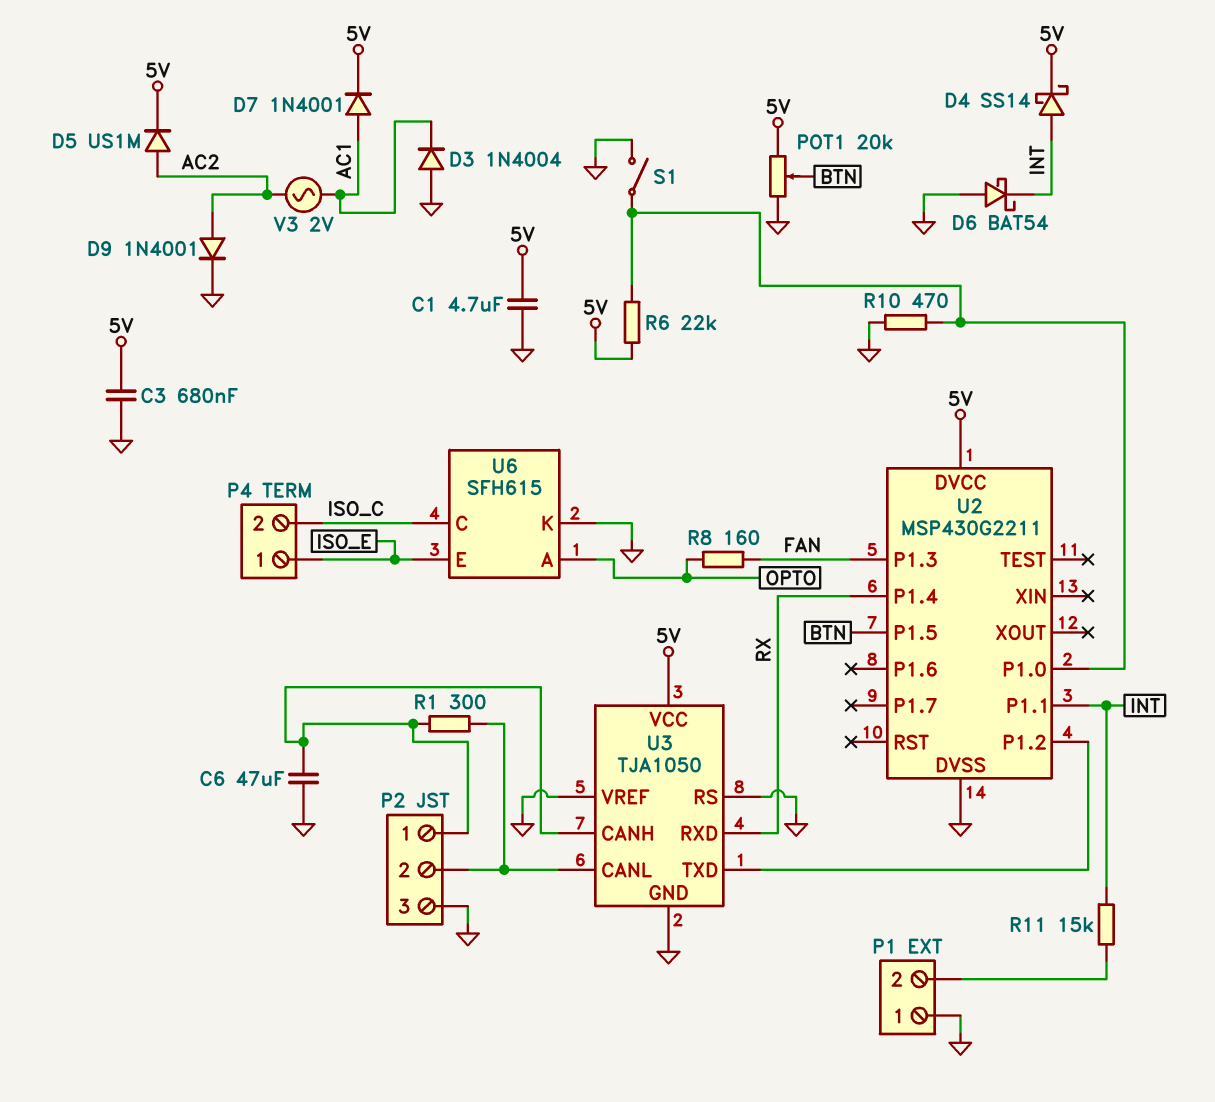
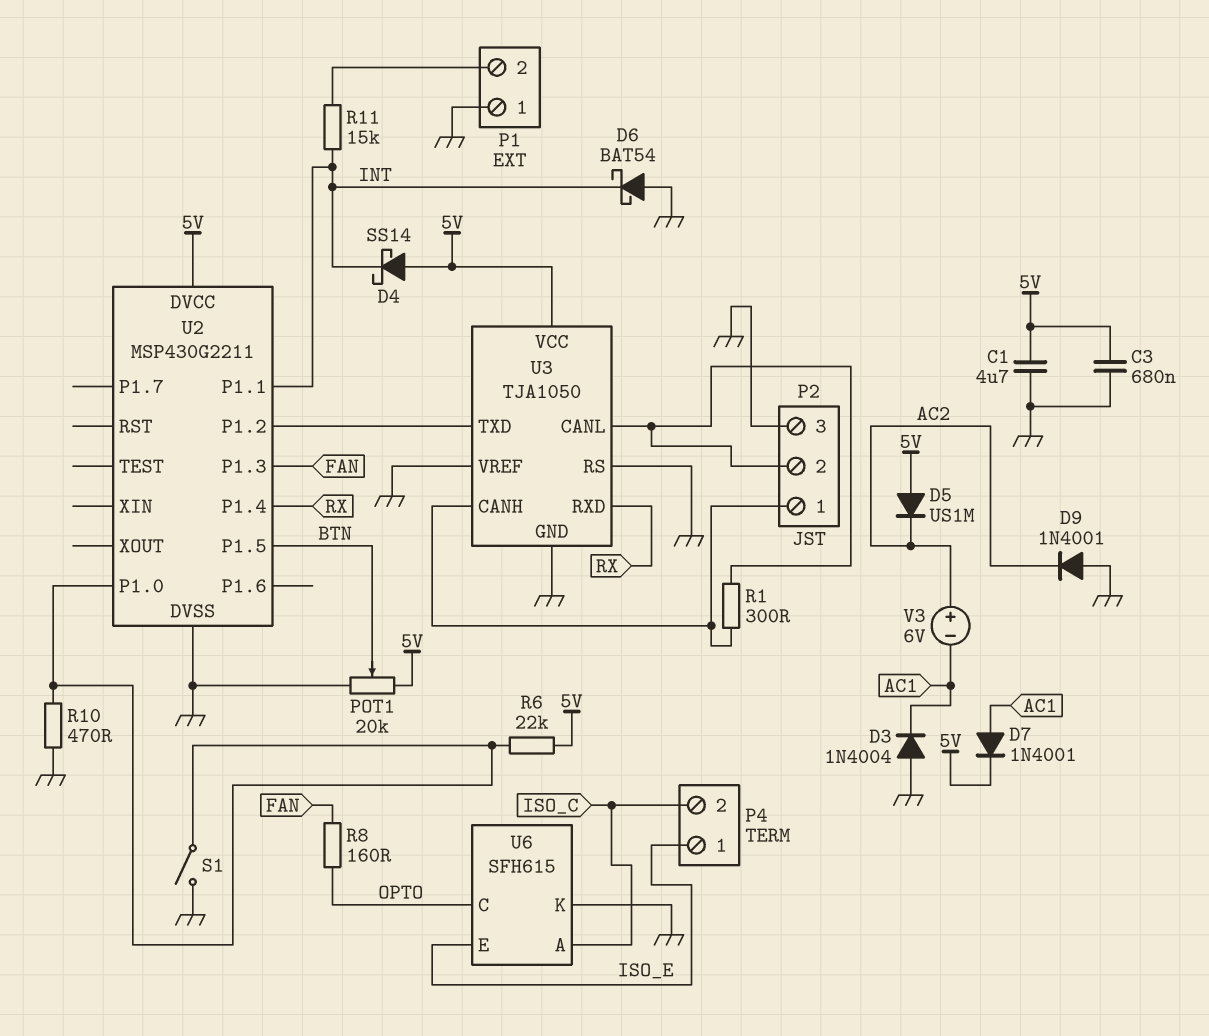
C6: 47uF (GND, P2/1) -> none
D4: schottky SS14 (A INT, K 5V) -> schottky SS14 (A 5V, K INT)
D5: diode US1M (A AC2, K 5V) -> diode US1M (A 5V, K AC2)
D9: diode 1N4001 (A AC2, K GND) -> diode 1N4001 (A GND, K AC2)
U6 pin A: OPTO -> ISO_C
U6 pin C: ISO_C -> OPTO
V3: AC 2V (AC1, AC2) -> 6V (plus AC2, minus AC1)

